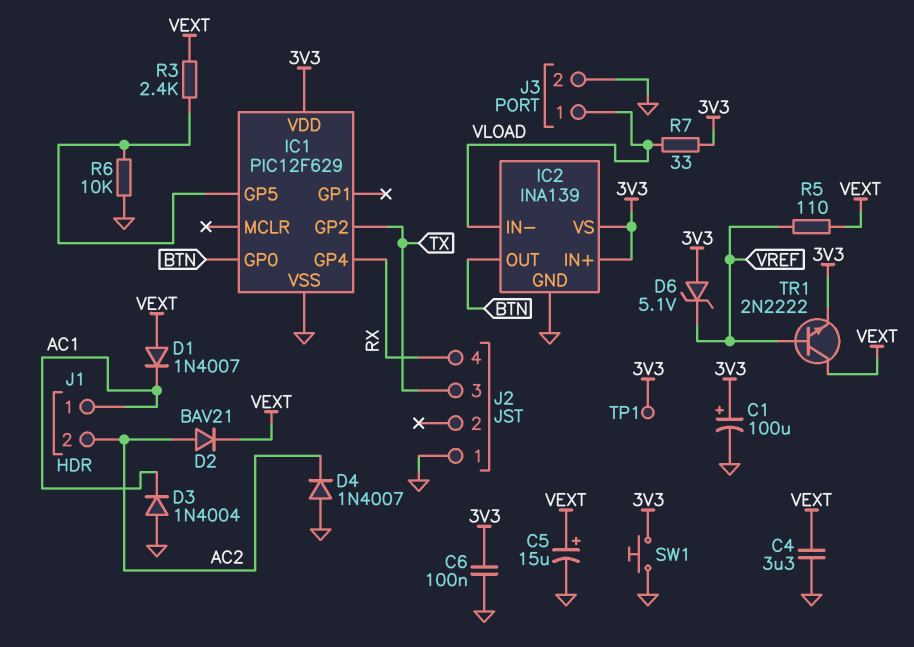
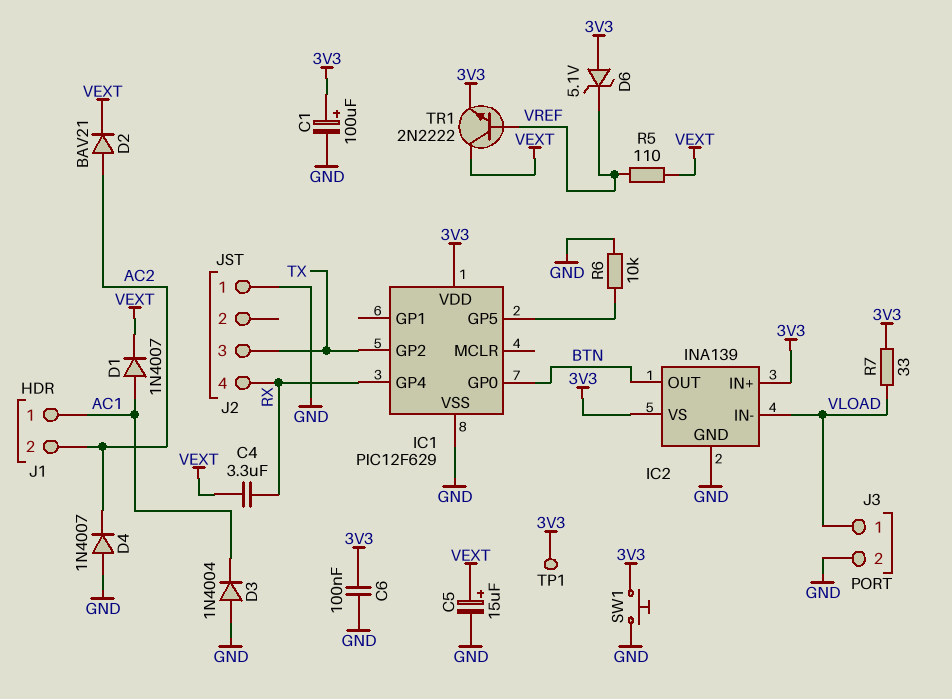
C4: 3.3uF (GND, VEXT) -> 3.3uF (RX, VEXT)
D1: diode 1N4007 (A VEXT, K AC1) -> diode 1N4007 (A AC1, K VEXT)
R3: 2.4k (IC1/GP5, VEXT) -> none

